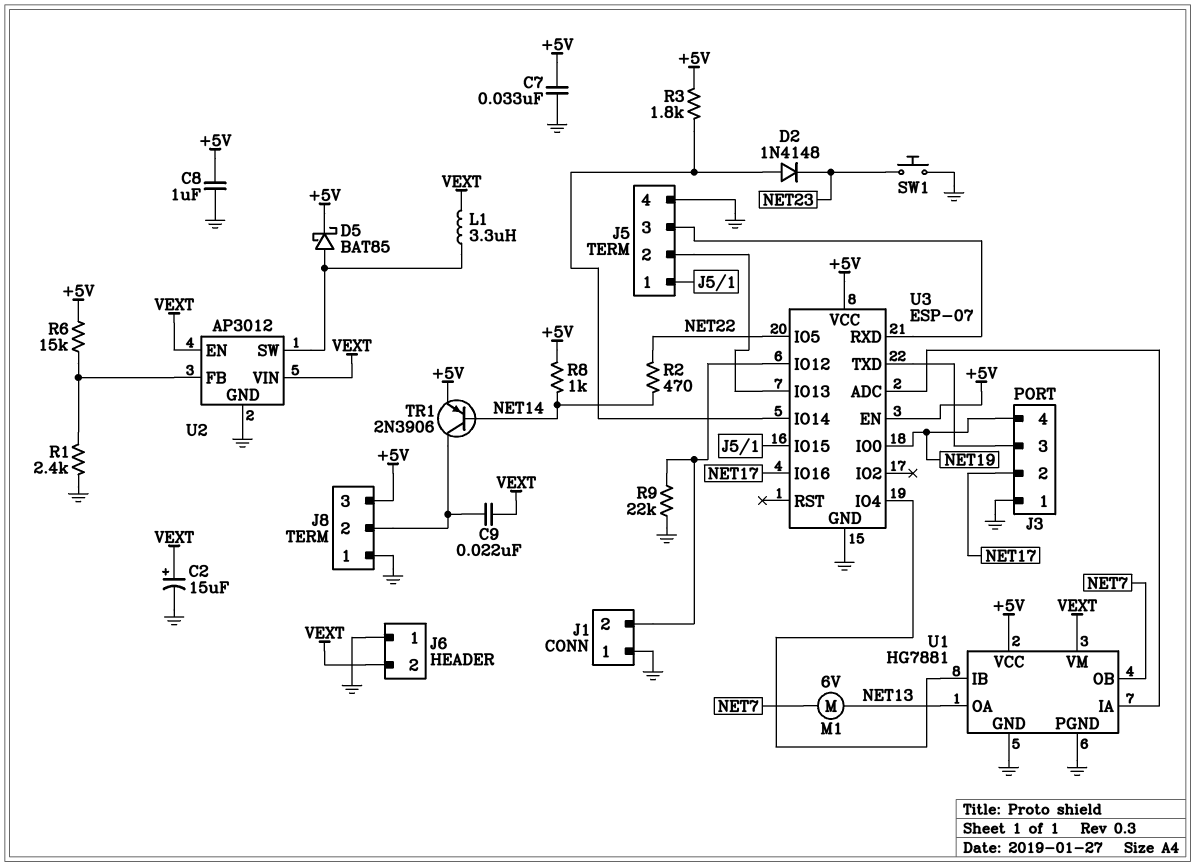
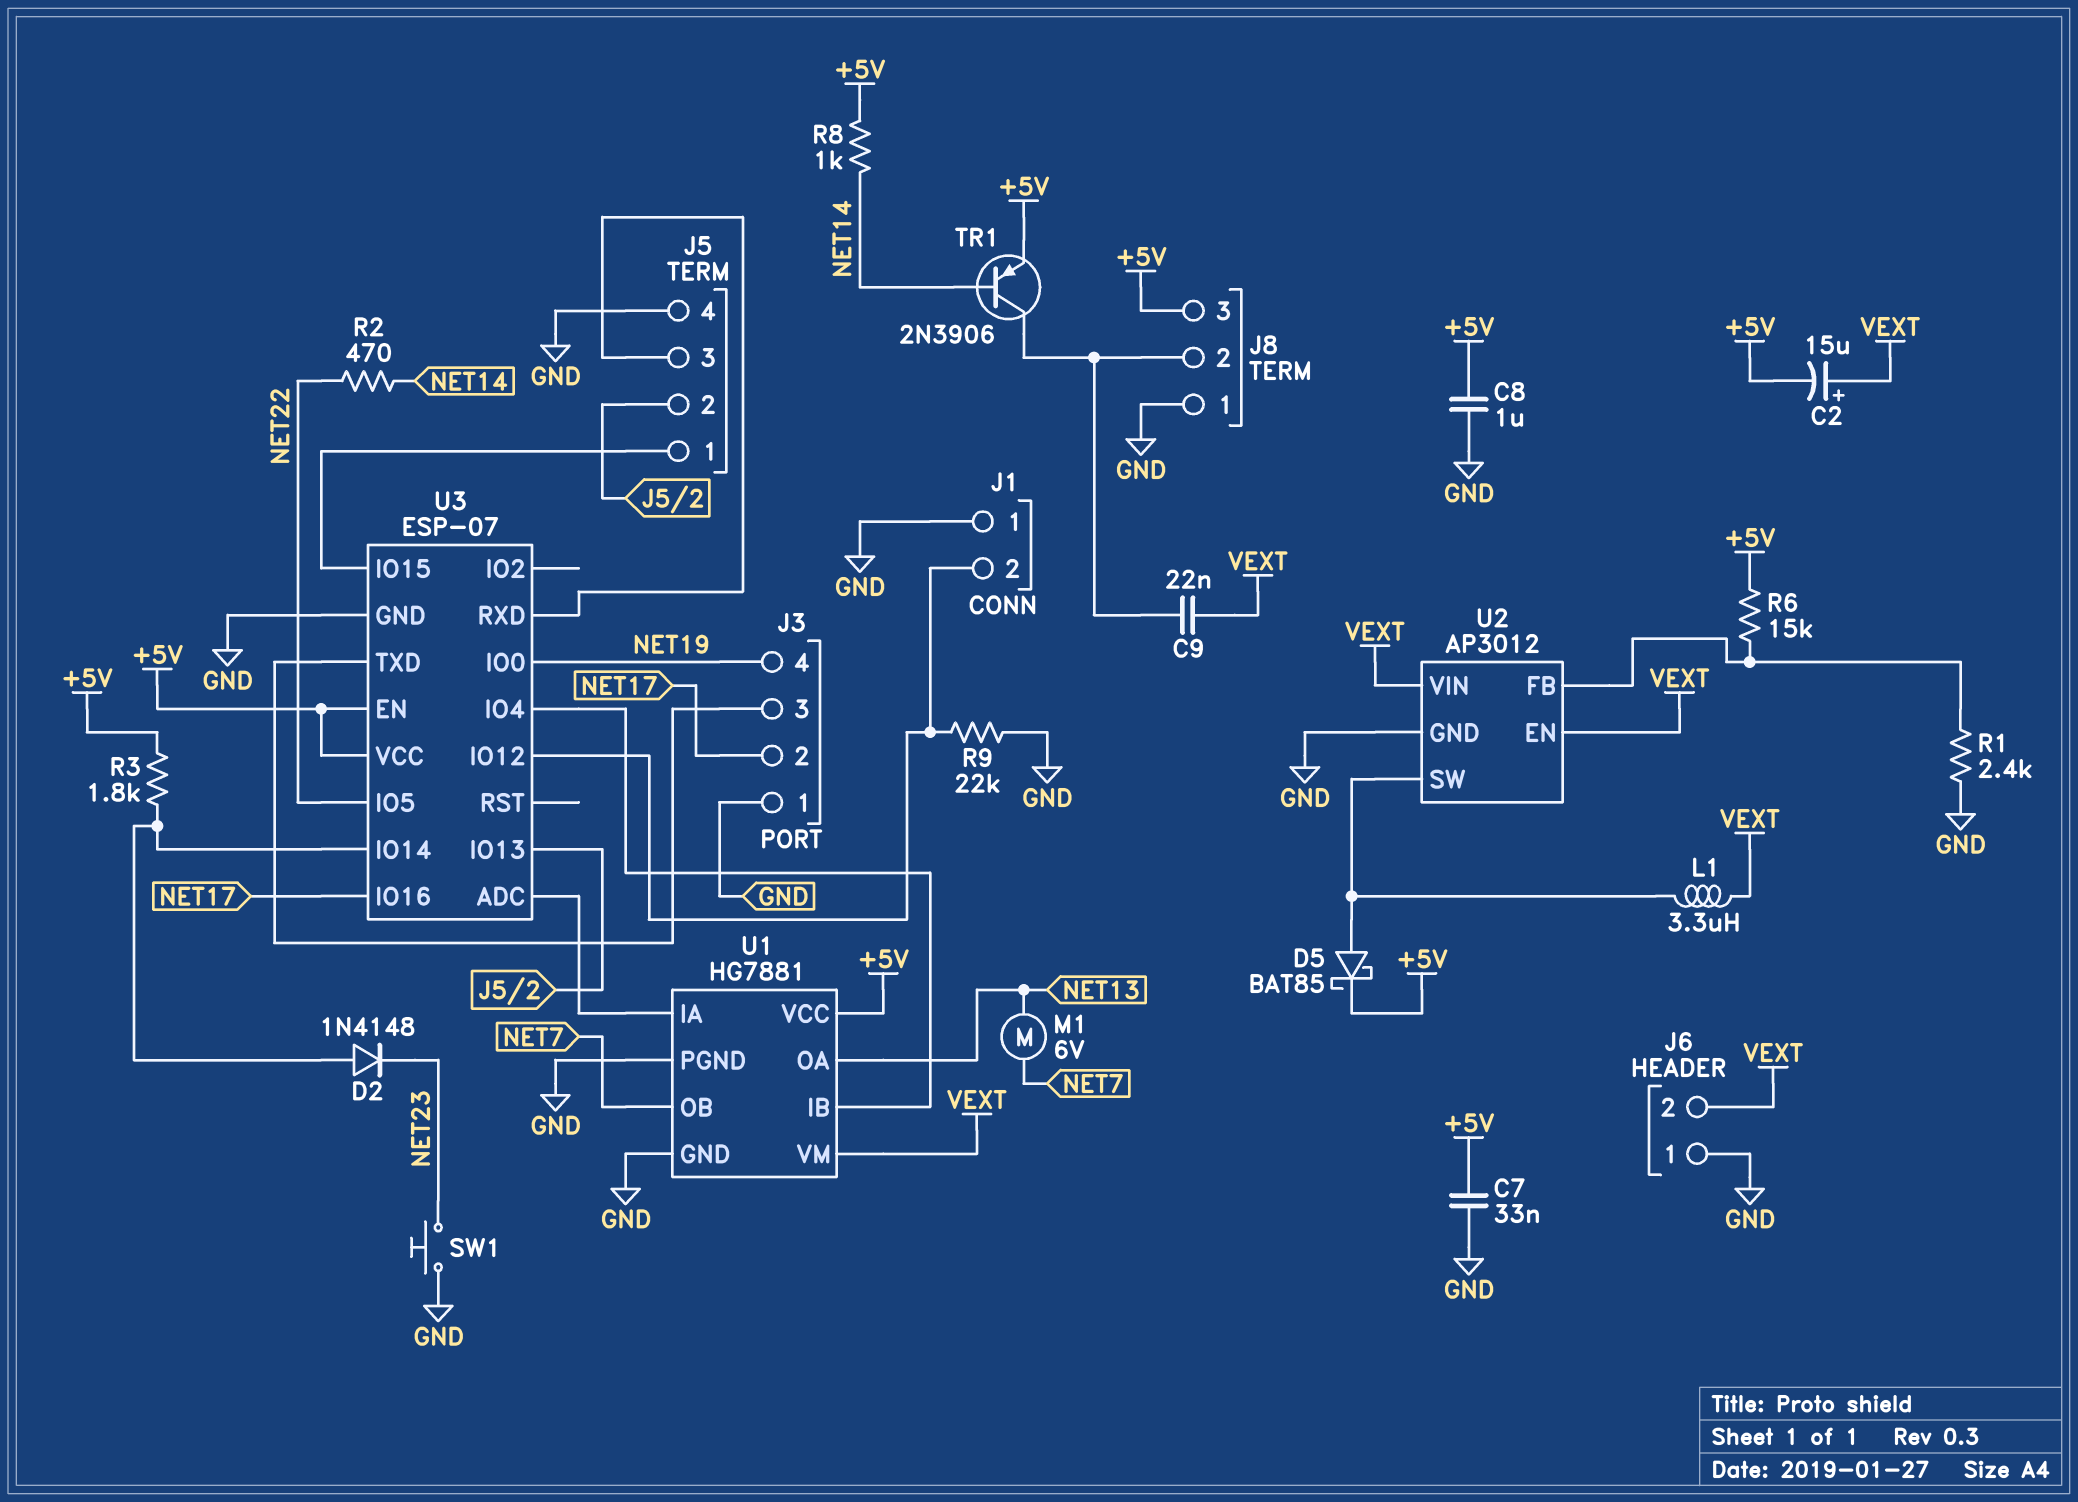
C2: 15uF (plus VEXT, minus GND) -> 15uF (plus VEXT, minus +5V)

